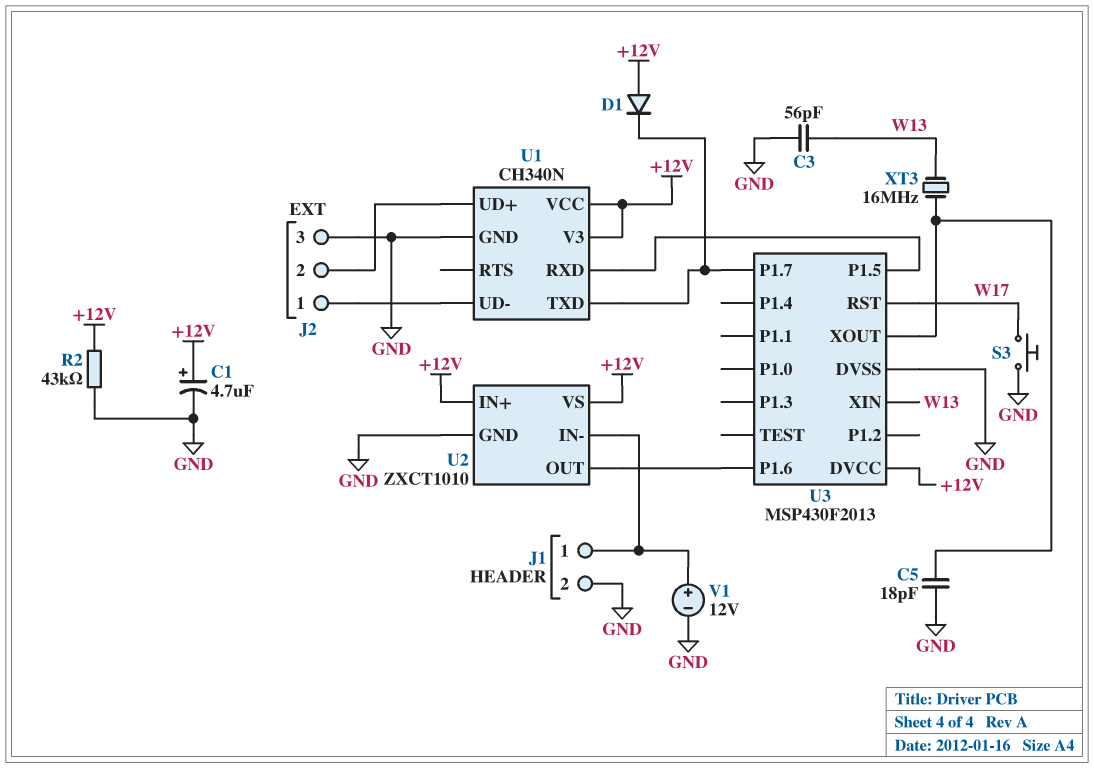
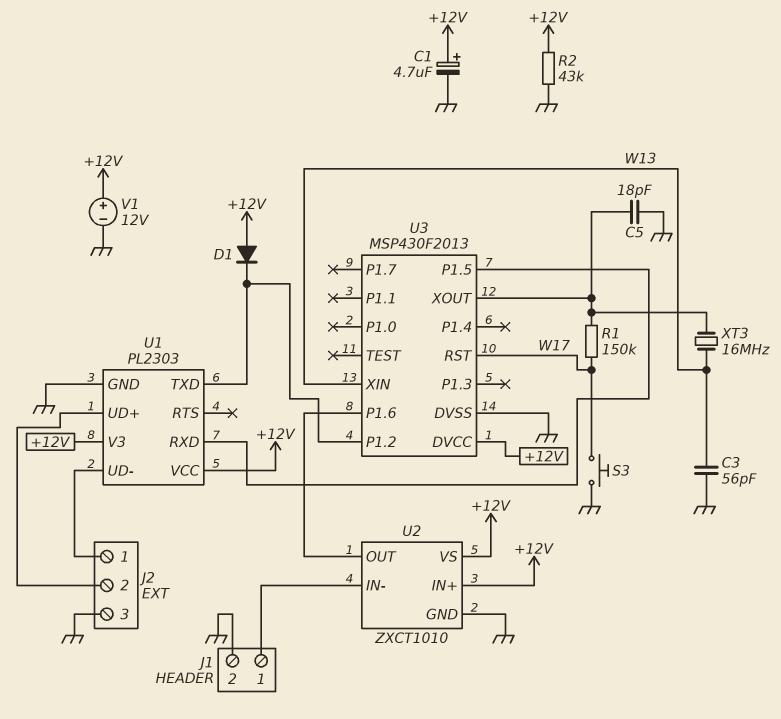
R1: none -> 150k (U3/XOUT, W17)
U1: CH340N -> PL2303
U3 pin P1.2: none -> U1/TXD
U3 pin P1.7: U1/TXD -> none
V1: 12V (plus J1/1, minus GND) -> 12V (plus +12V, minus GND)

